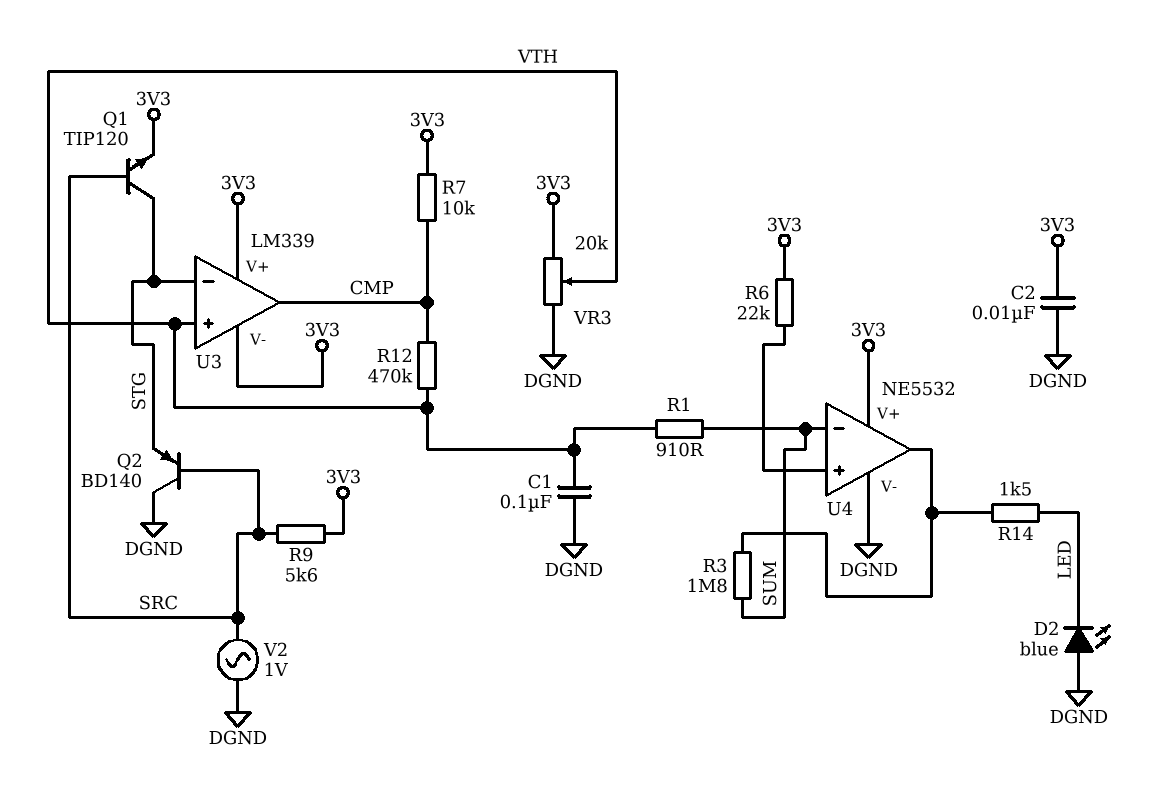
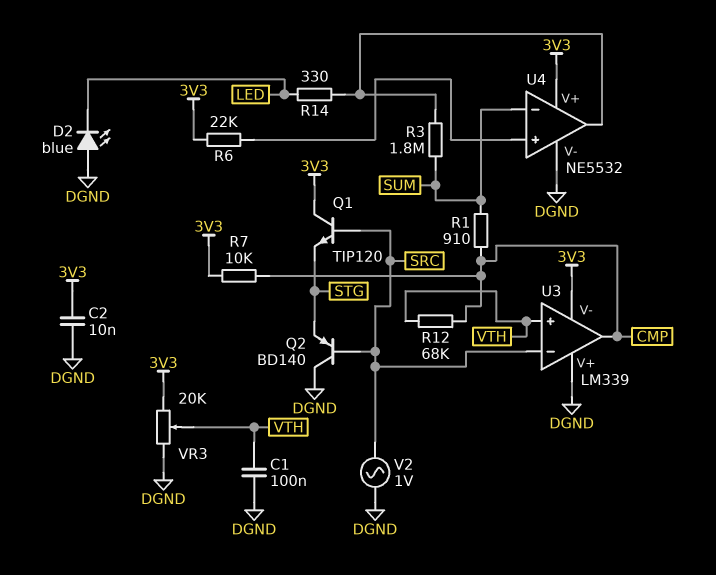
Q1: NPN TIP120 (B SRC, C STG, E 3V3) -> NPN TIP120 (B SRC, C 3V3, E STG)
R1: 910 (SUM, VTH) -> 910 (CMP, SUM)
R9: 5.6k (3V3, SRC) -> none
R12: 470k (CMP, VTH) -> 68k (CMP, VTH)
R14: 1.5k (LED, U4/out) -> 330 (LED, U4/out)
U3 pin V+: 3V3 -> DGND
U3 pin in-: STG -> SRC

